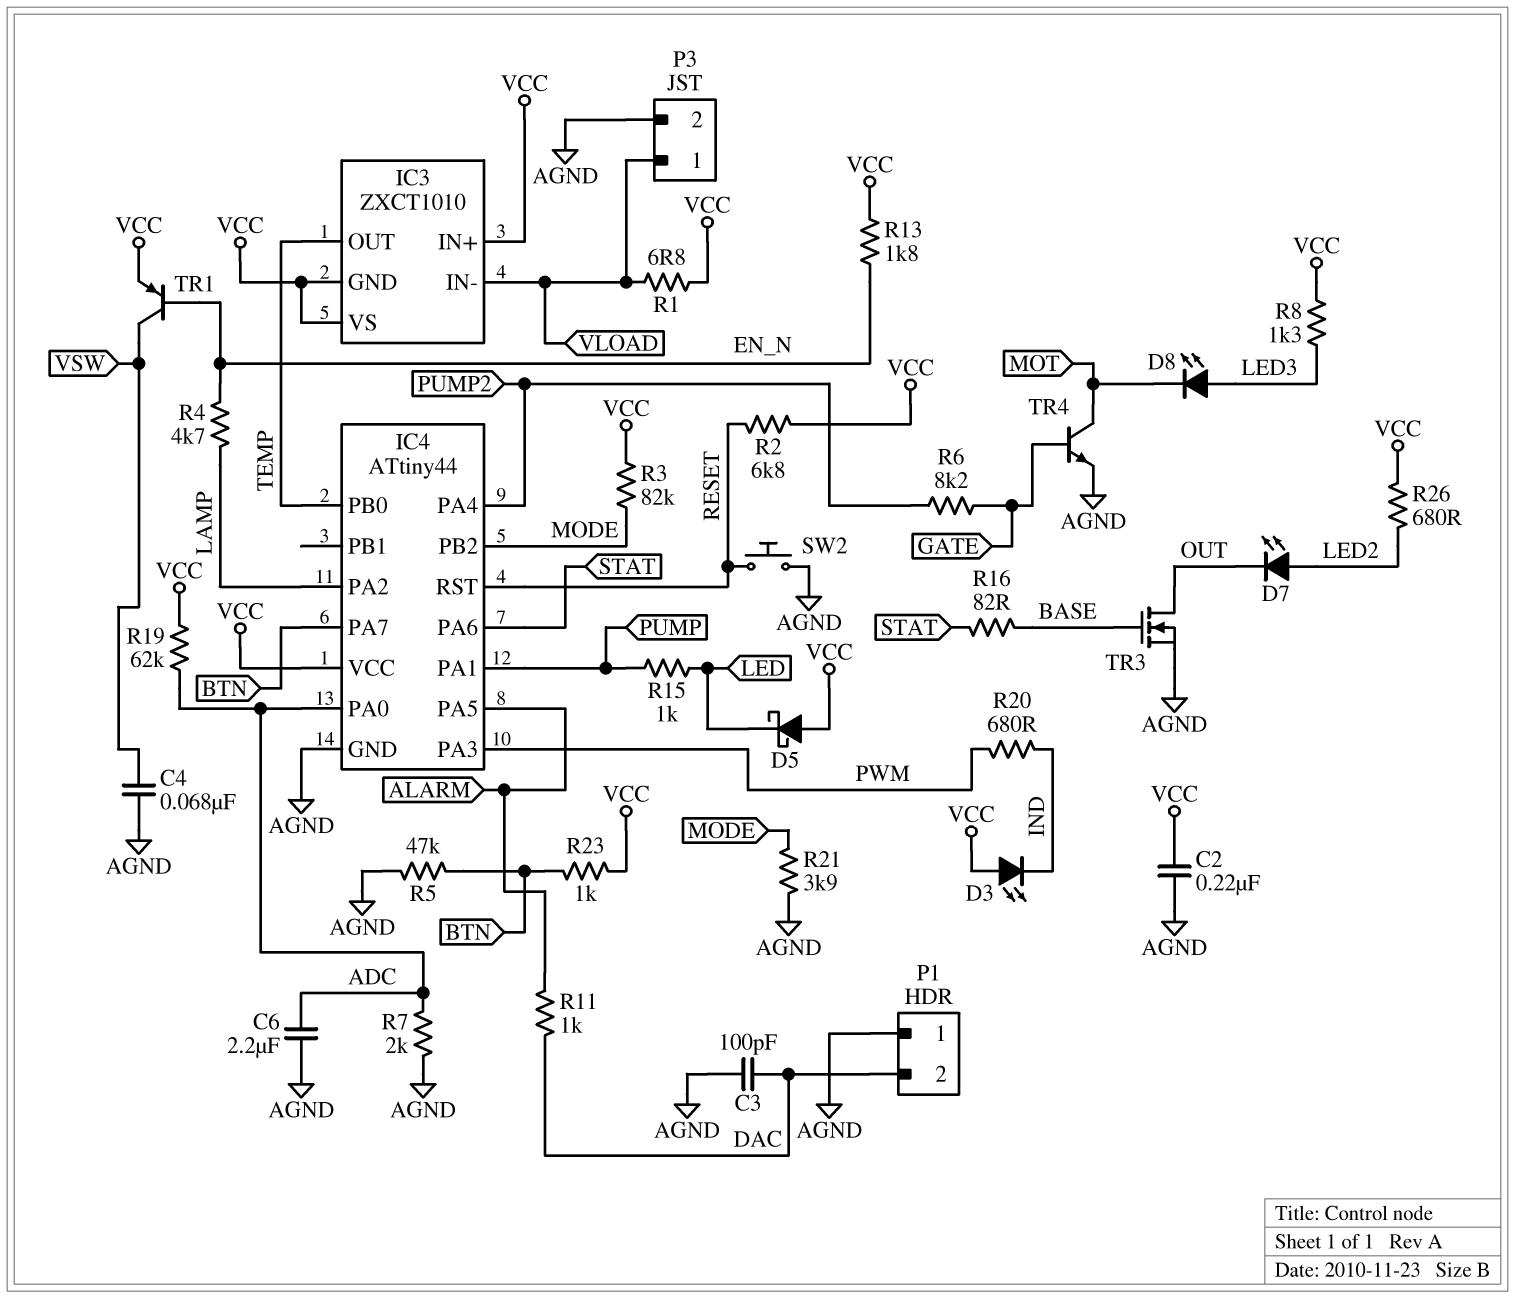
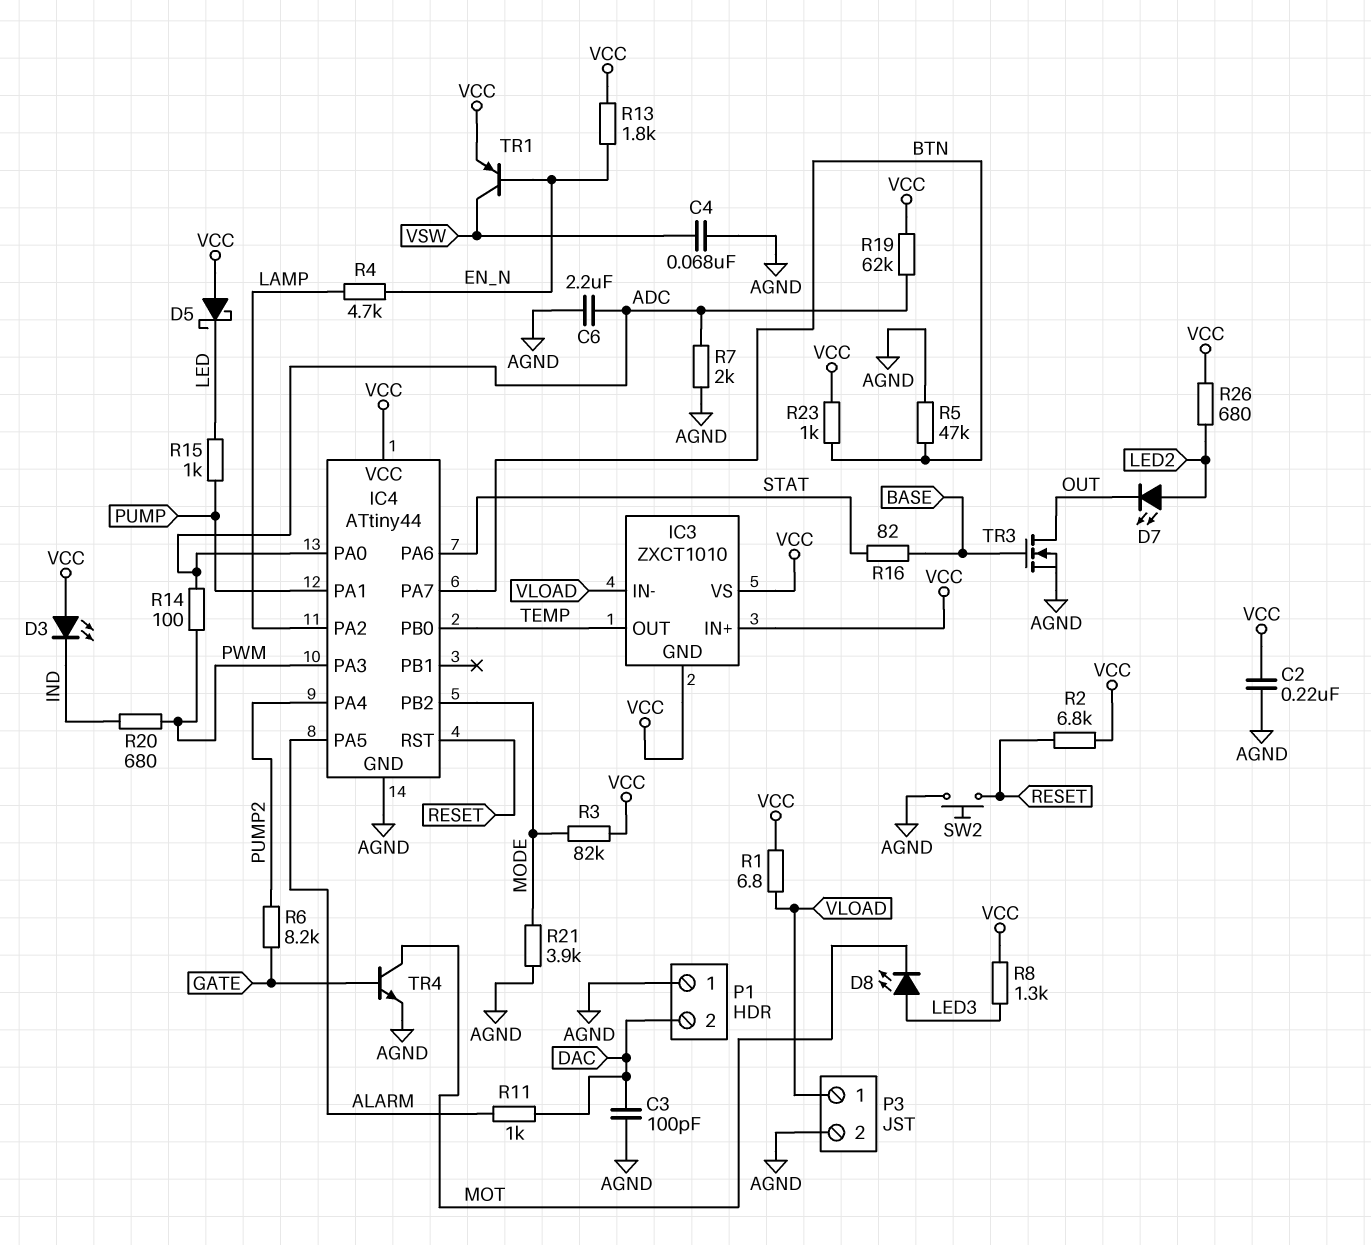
R14: none -> 100 (ADC, PWM)

